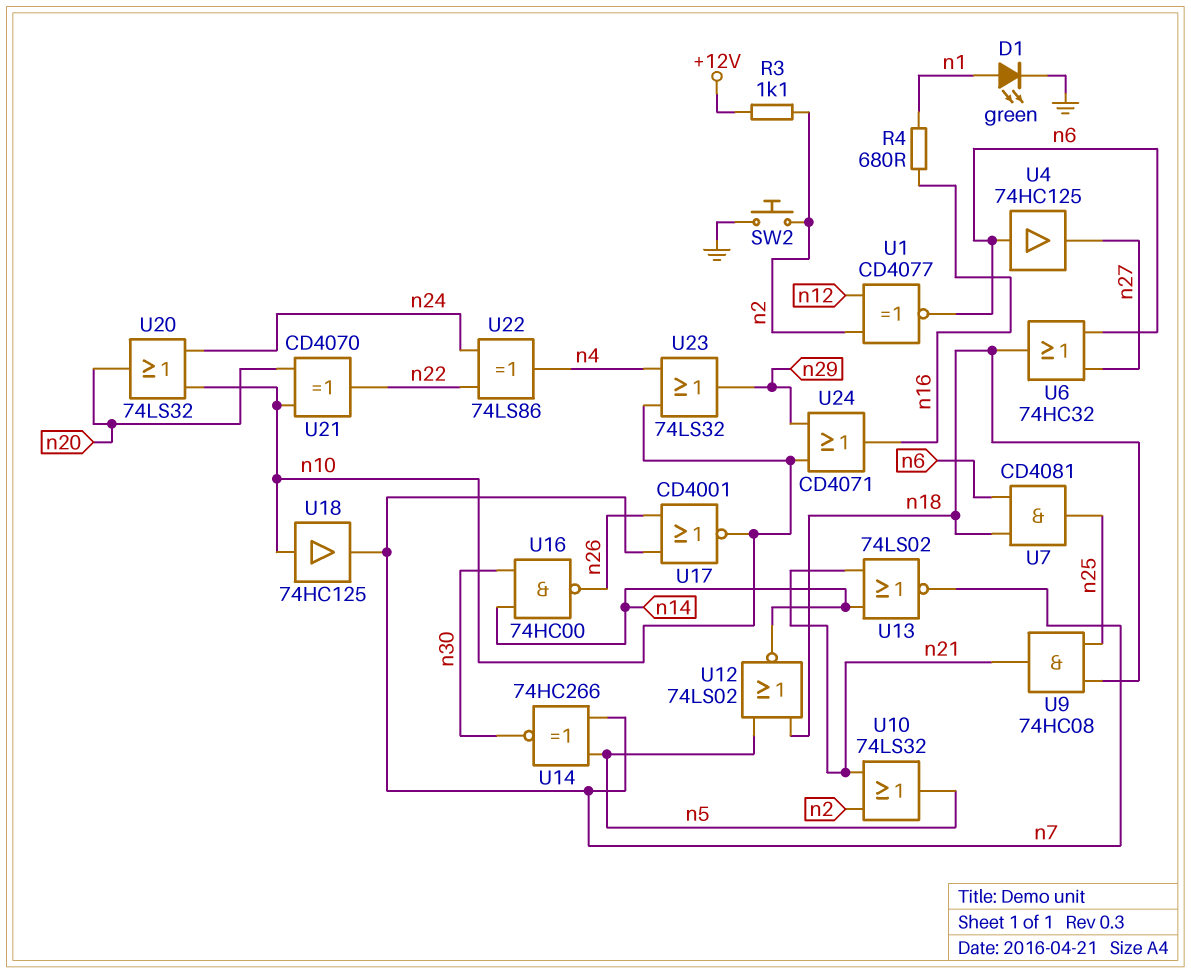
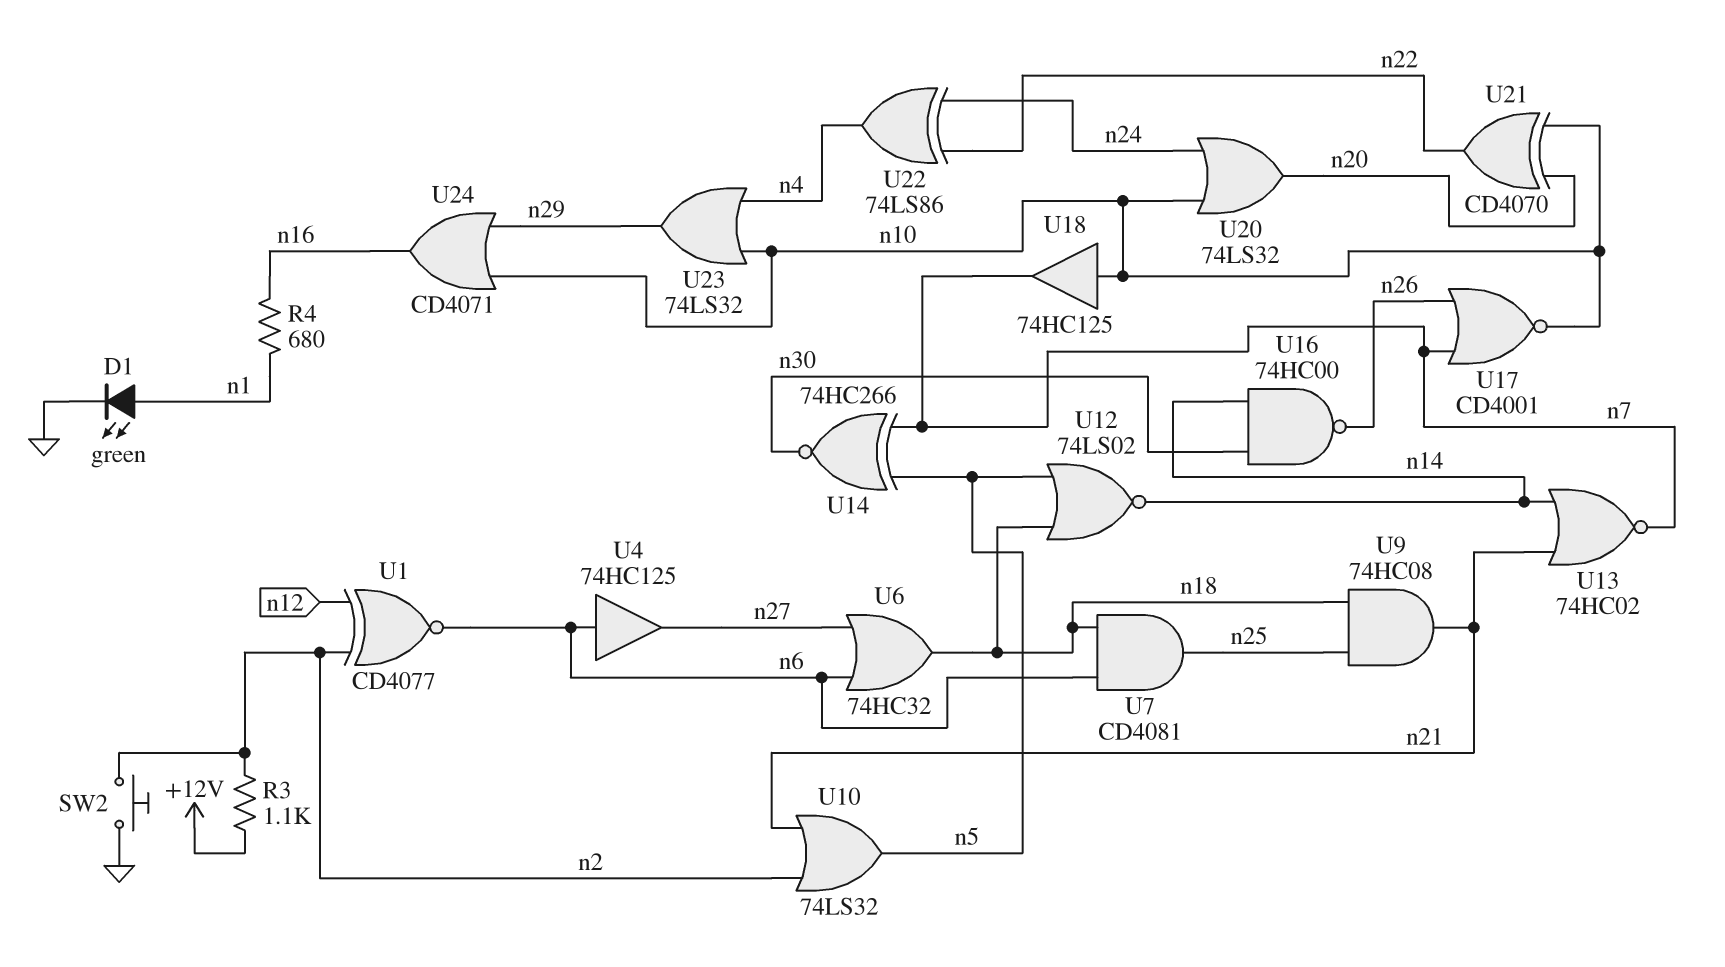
U13: NOR 74LS02 (in n14, in n21, out n7) -> NOR 74HC02 (in n14, in n21, out n7)

